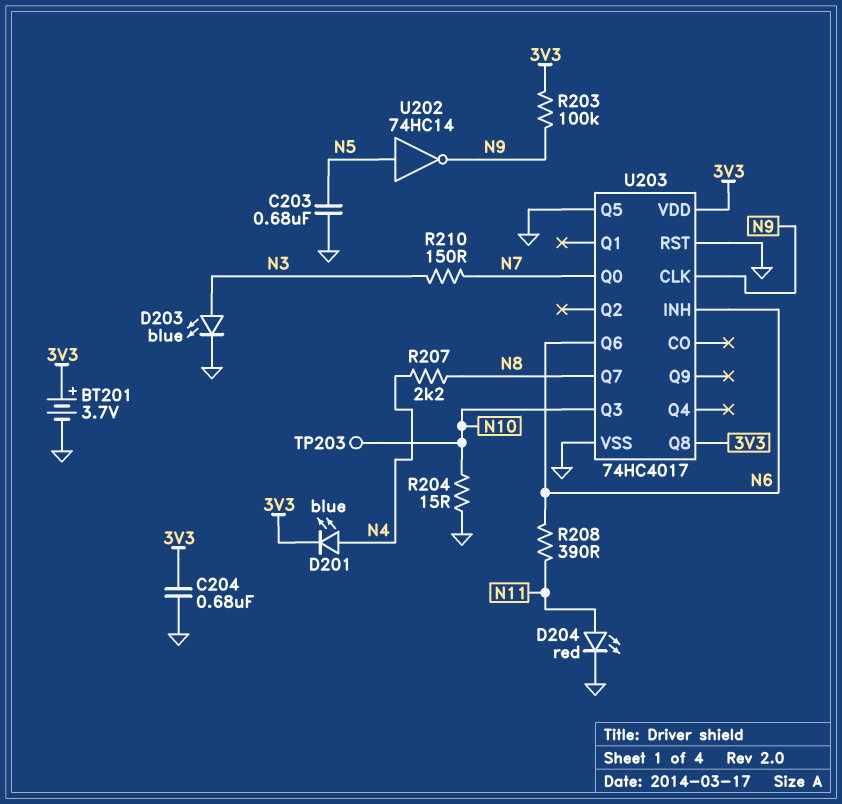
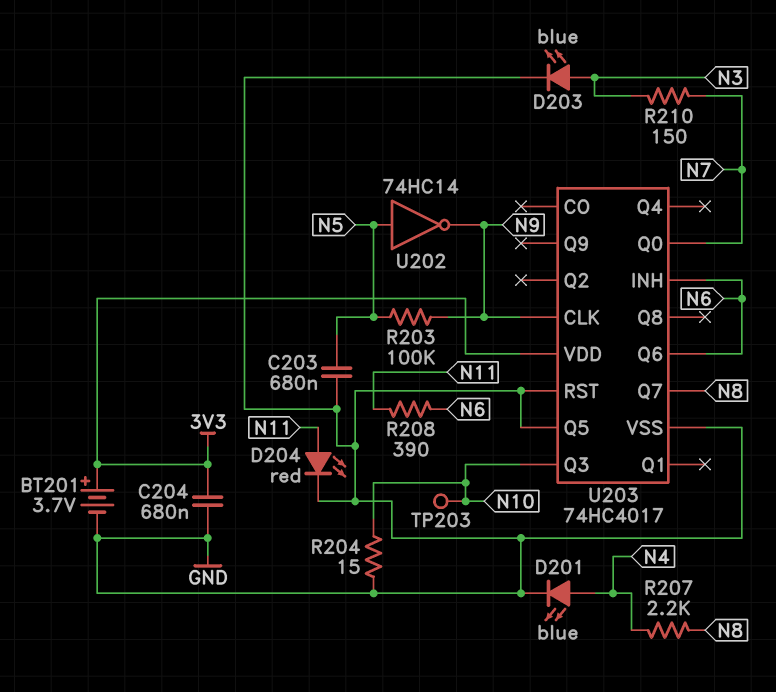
D201: LED blue (A N4, K 3V3) -> LED blue (A N4, K GND)
R203: 100k (3V3, N9) -> 100k (N5, N9)
U203 pin Q8: 3V3 -> none

